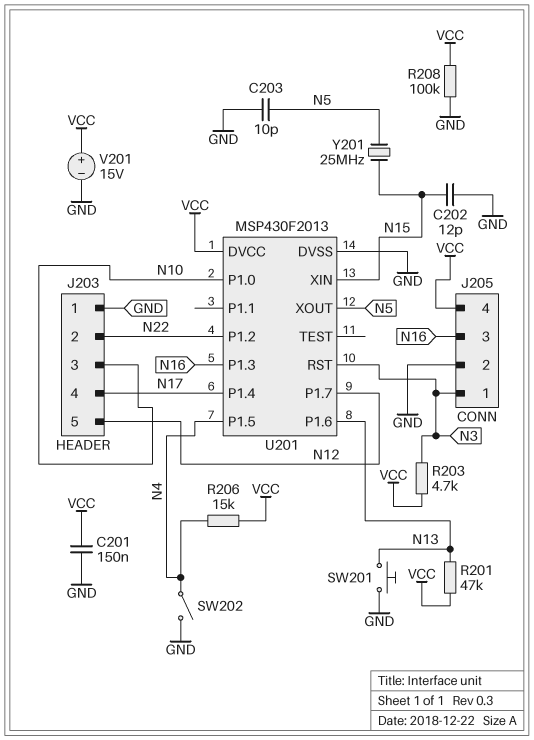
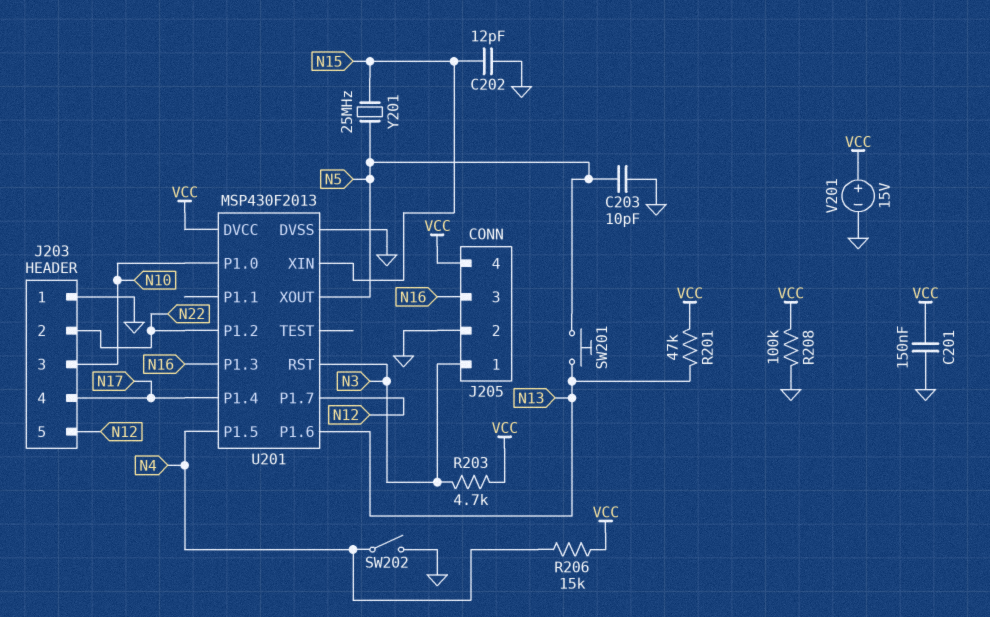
SW201: button (GND, N13) -> button (N5, N13)

